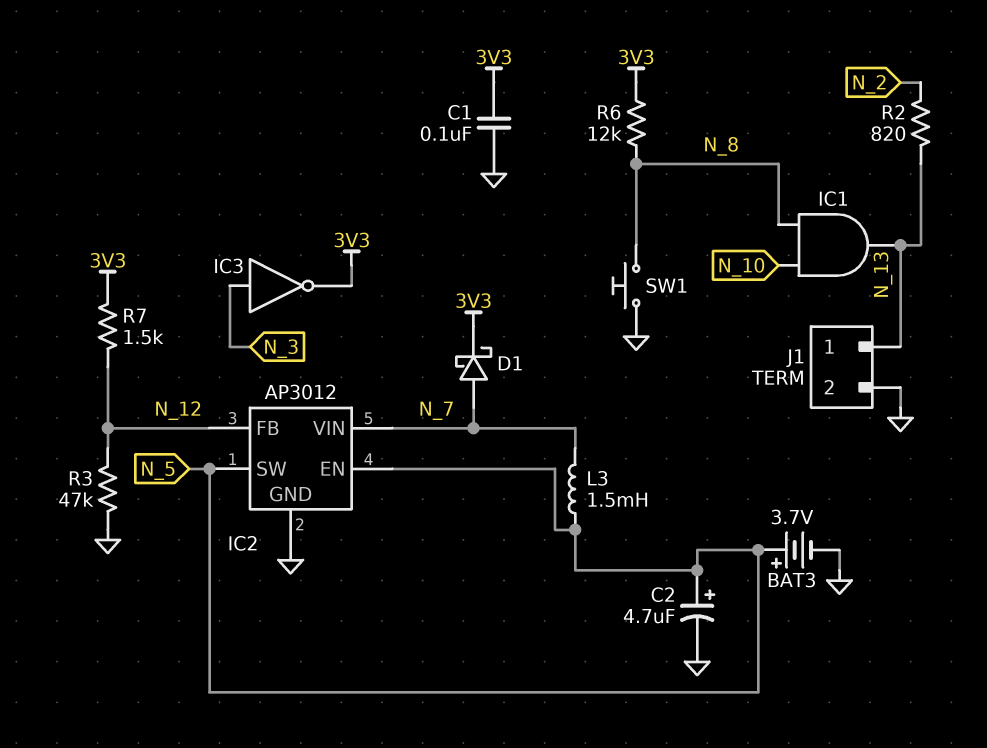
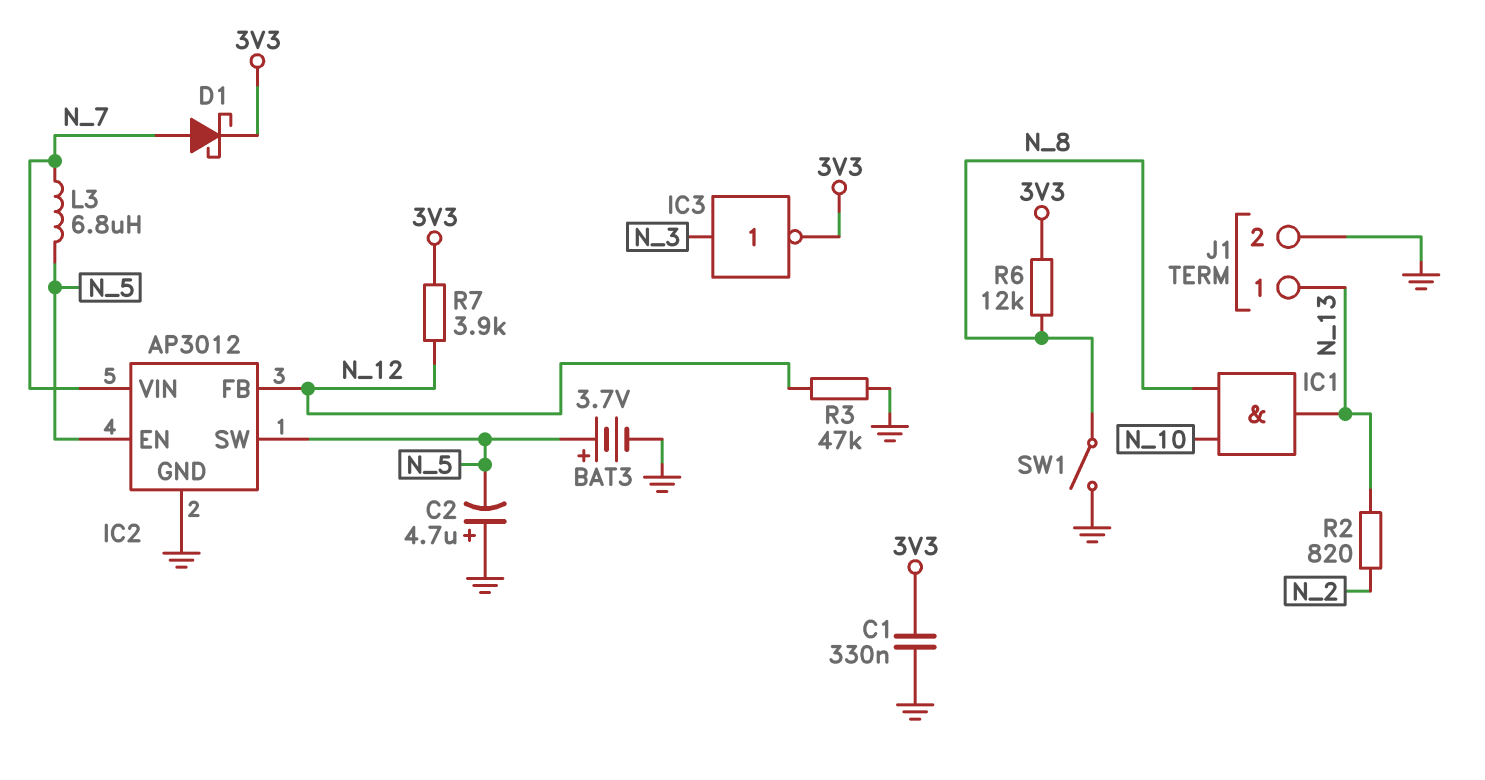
C1: 100nF (3V3, GND) -> 330nF (3V3, GND)
C2: 4.7uF (plus N_5, minus GND) -> 4.7uF (plus GND, minus N_5)
L3: 1.5mH (N_5, N_7) -> 6.8uH (N_5, N_7)
R7: 1.5k (3V3, N_12) -> 3.9k (3V3, N_12)
SW1: button (GND, N_8) -> switch (GND, N_8)

